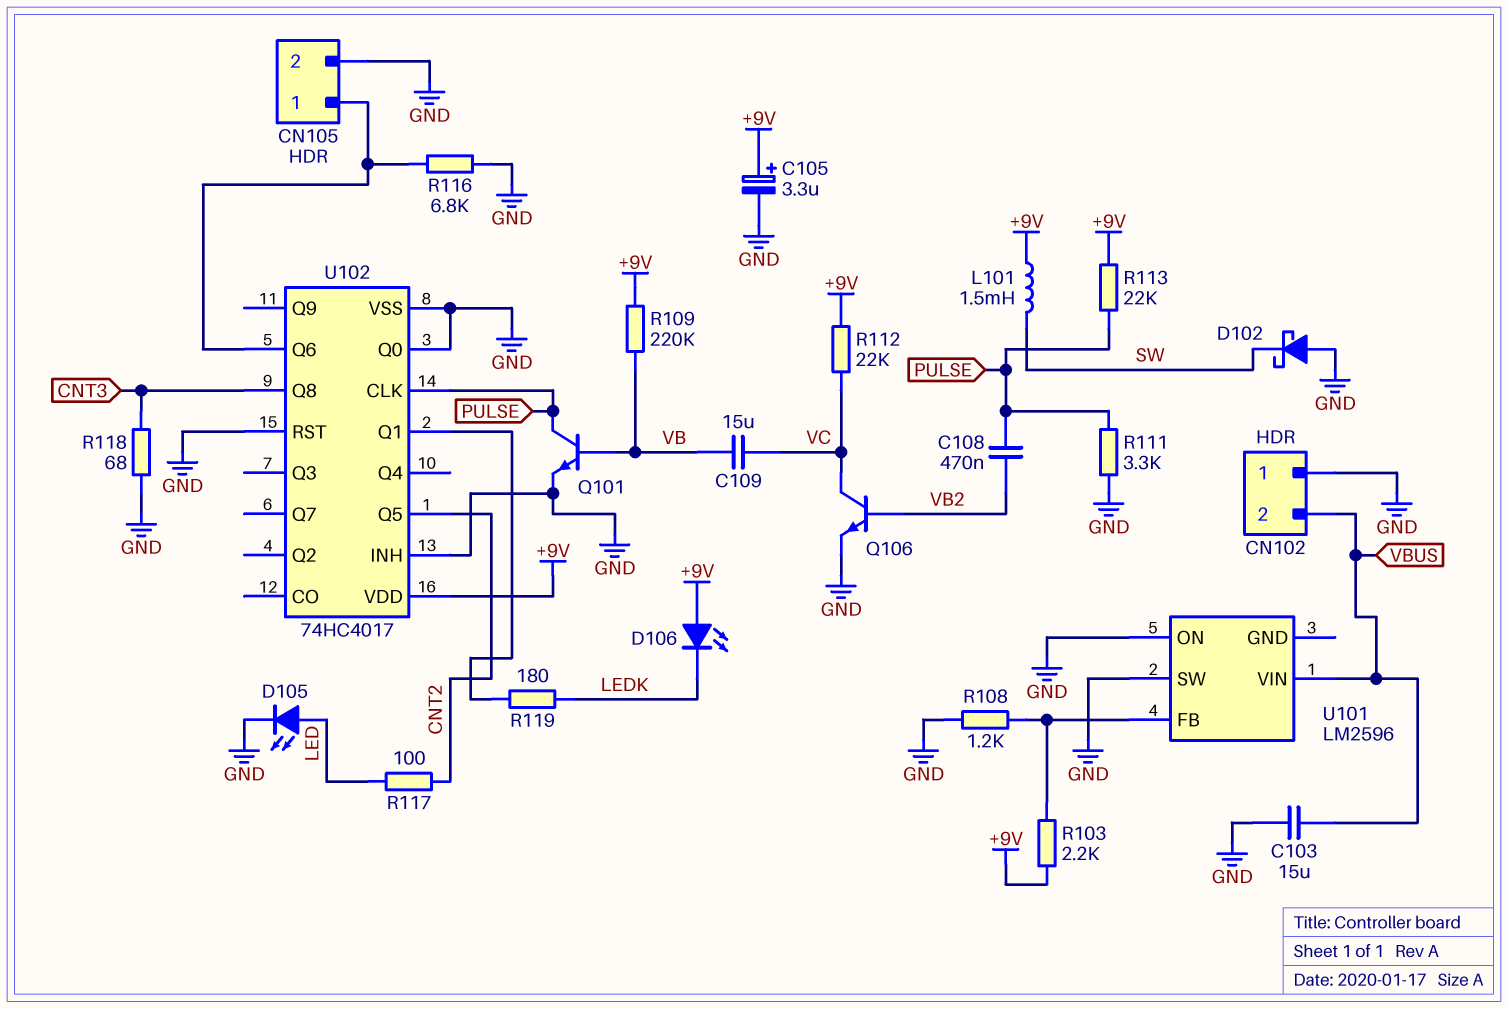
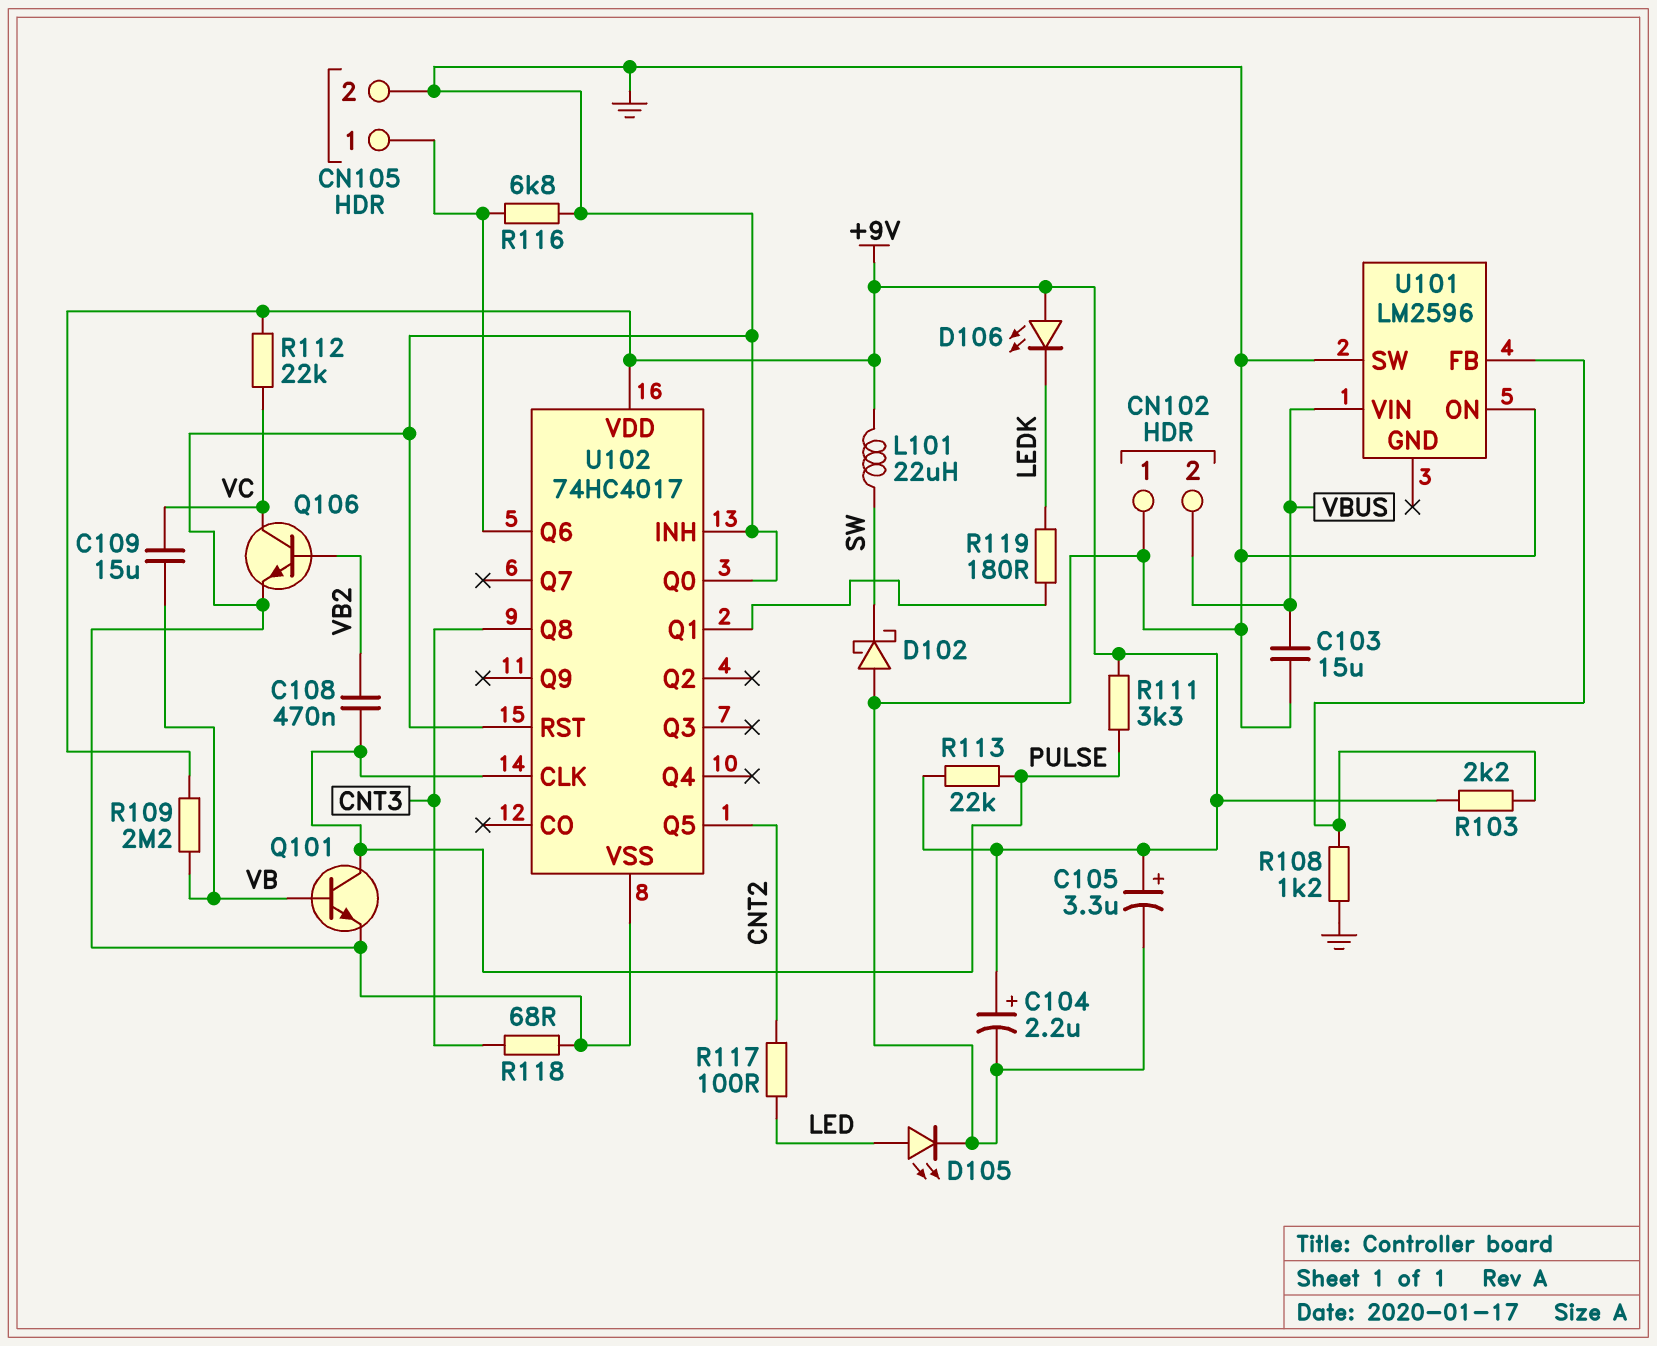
C104: none -> 2.2uF (plus +9V, minus GND)
L101: 1.5mH (+9V, SW) -> 22uH (+9V, SW)
R109: 220k (+9V, VB) -> 2.2M (+9V, VB)
R111: 3.3k (GND, PULSE) -> 3.3k (+9V, PULSE)

